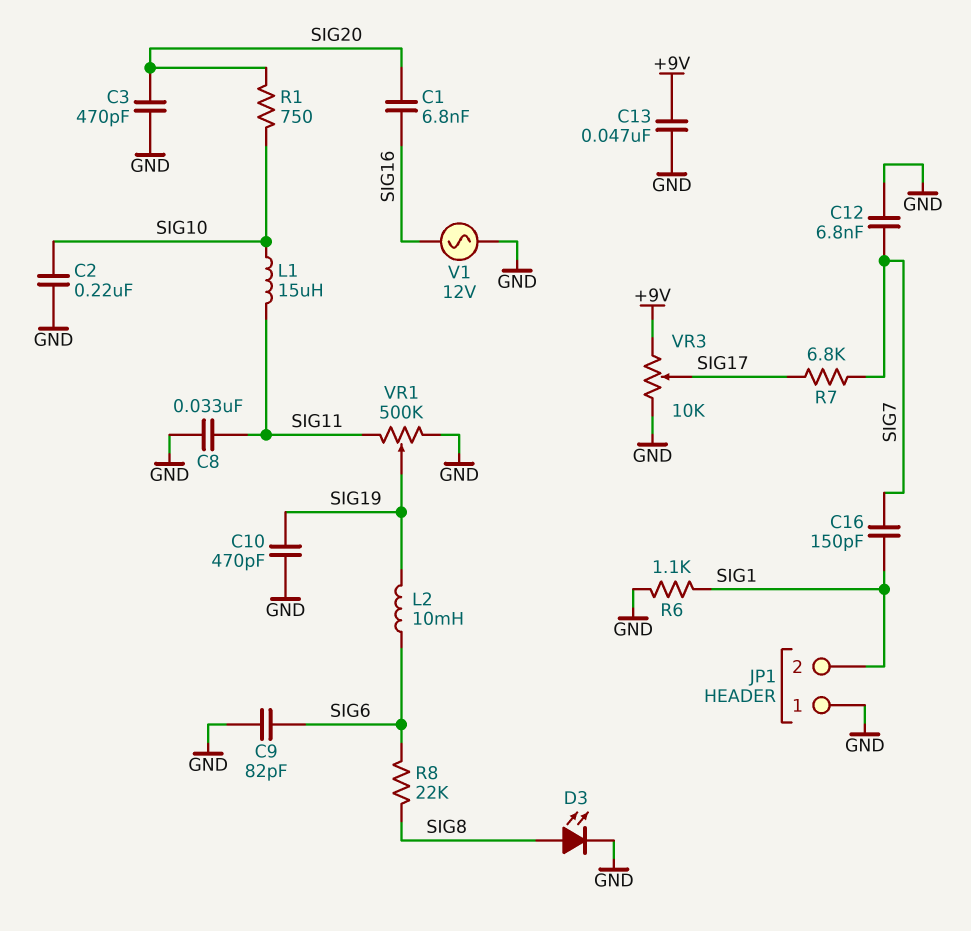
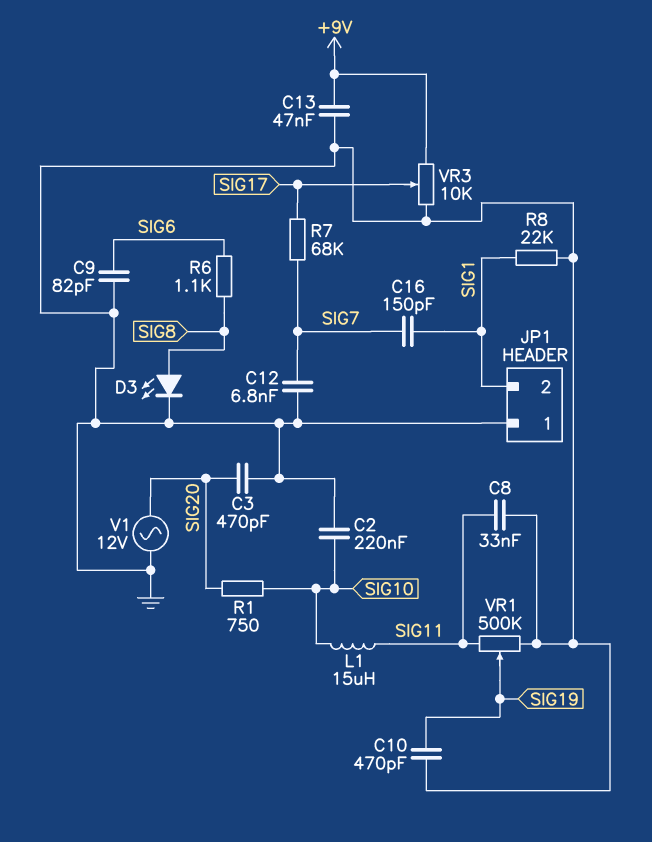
C1: 6.8nF (SIG16, SIG20) -> none
L2: 10mH (SIG6, SIG19) -> none
R6: 1.1k (GND, SIG1) -> 1.1k (SIG6, SIG8)
R7: 6.8k (SIG7, SIG17) -> 68k (SIG7, SIG17)
R8: 22k (SIG6, SIG8) -> 22k (GND, SIG1)
V1: AC 12V (GND, SIG16) -> AC 12V (GND, SIG20)

